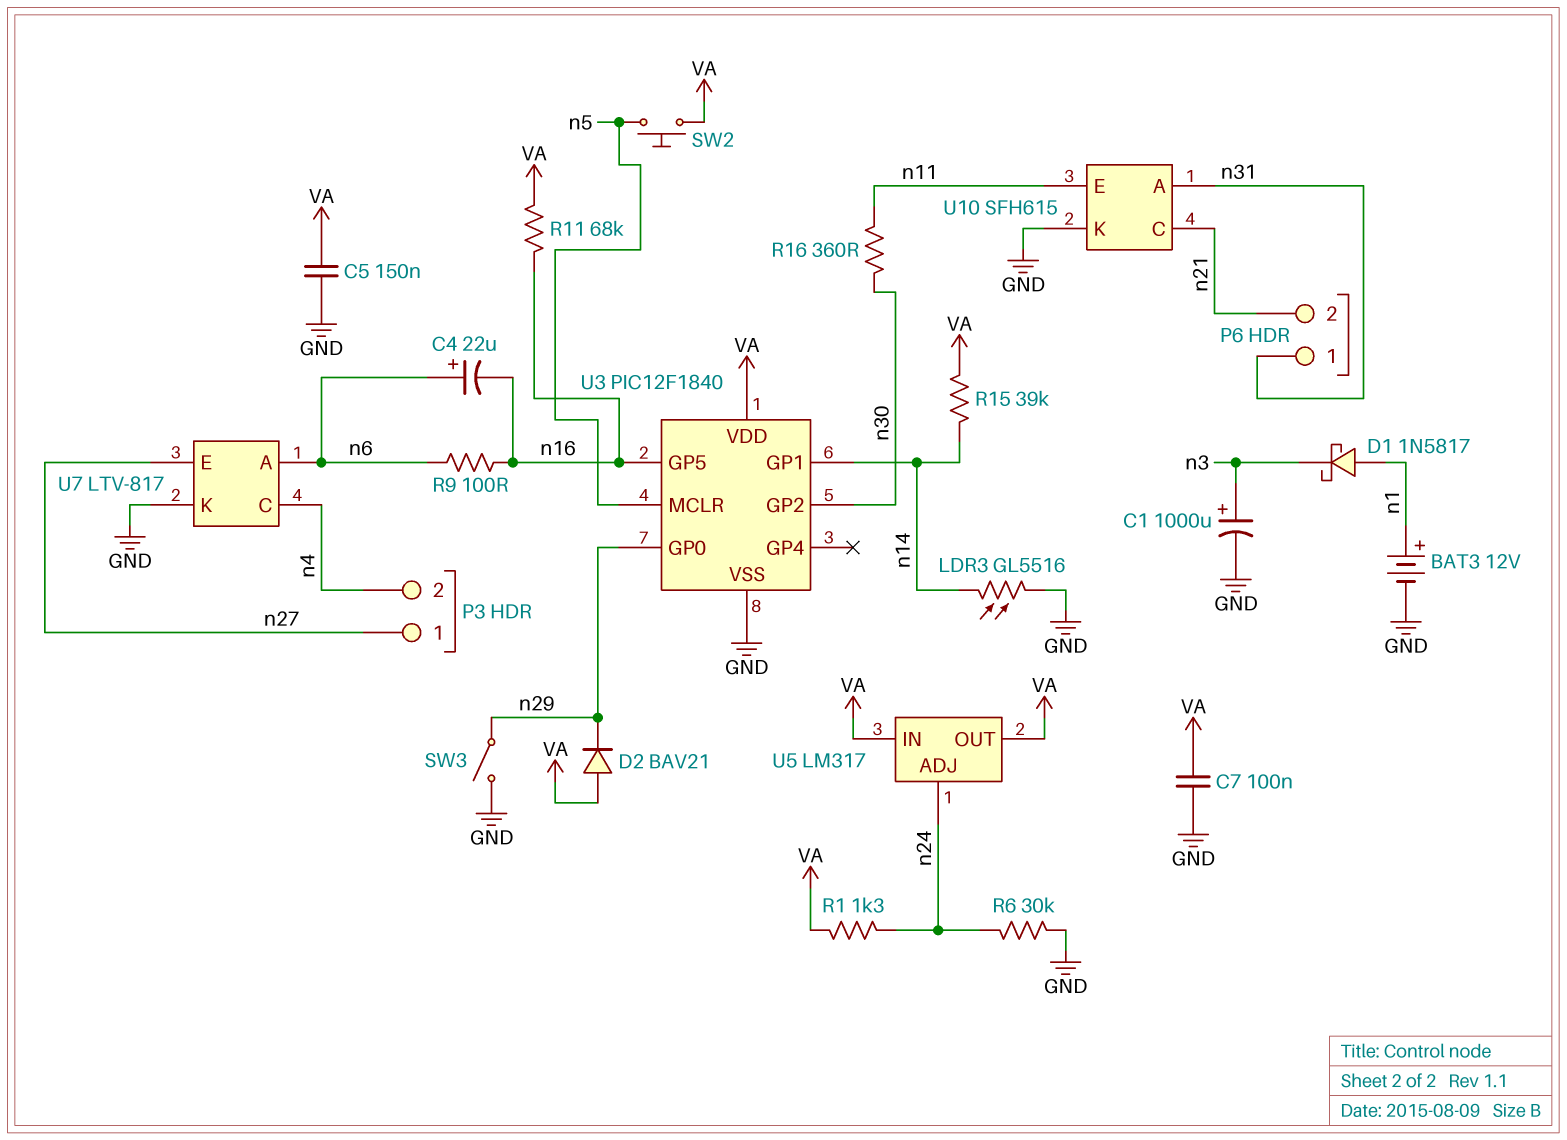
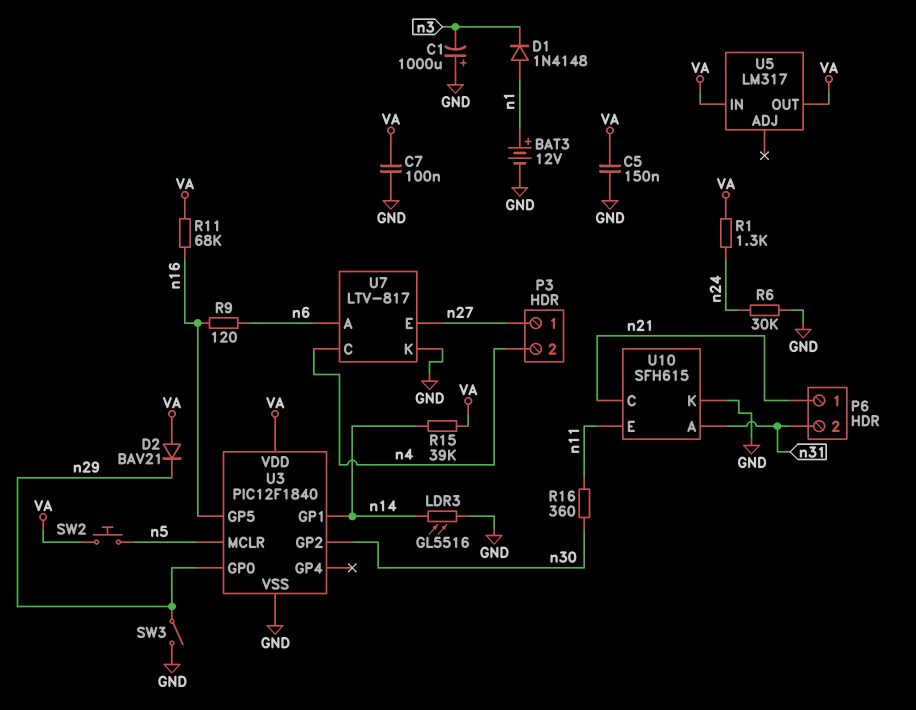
C1: 1000uF (plus n3, minus GND) -> 1000uF (plus GND, minus n3)
C4: 22uF (plus n6, minus n16) -> none
D1: schottky 1N5817 (A n1, K n3) -> diode 1N4148 (A n1, K n3)
P6 pin 1: n31 -> n21
P6 pin 2: n21 -> n31
R9: 100 (n6, n16) -> 120 (n6, n16)
U5 pin ADJ: n24 -> none

